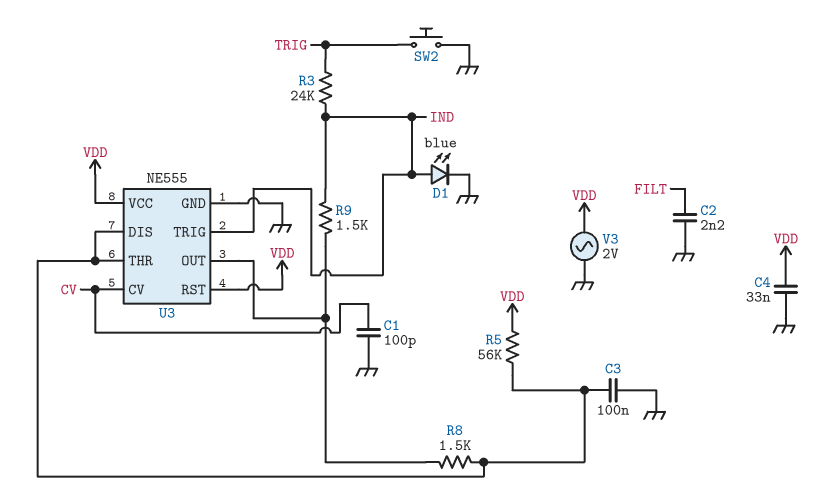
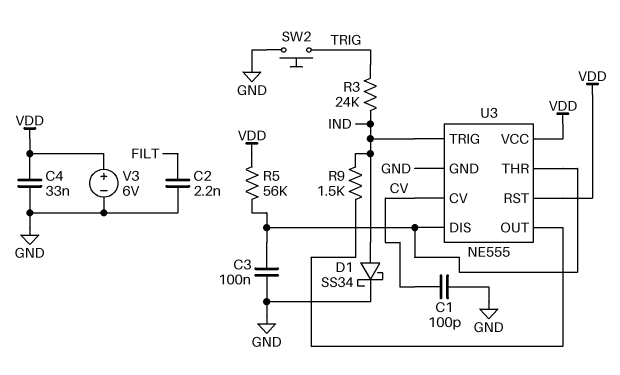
D1: LED blue (A IND, K GND) -> schottky SS34 (A IND, K GND)
R8: 1.5k (U3/DIS, U3/OUT) -> none
V3: AC 2V (GND, VDD) -> 6V (plus VDD, minus GND)

